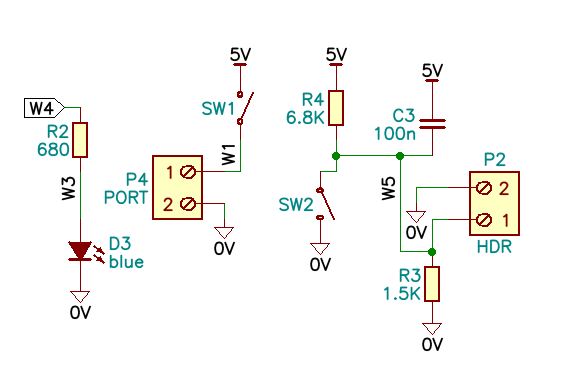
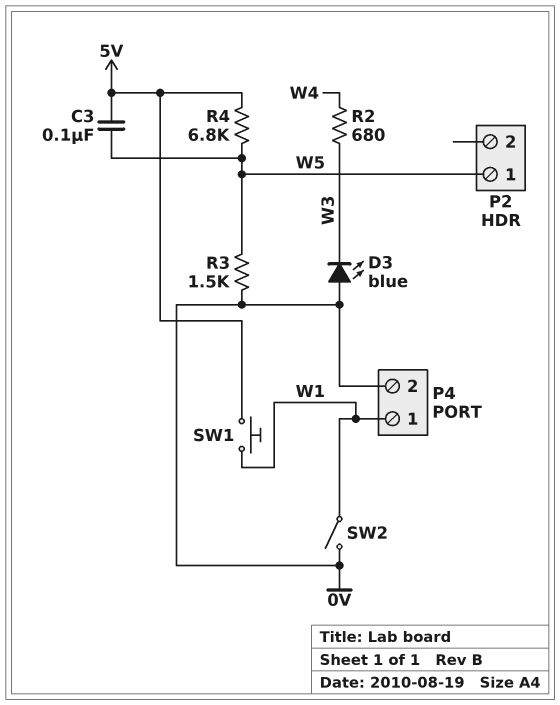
D3: LED blue (A W3, K 0V) -> LED blue (A 0V, K W3)
P2 pin 2: 0V -> none
SW1: switch (5V, W1) -> button (5V, W1)
SW2: switch (0V, W5) -> switch (0V, W1)

